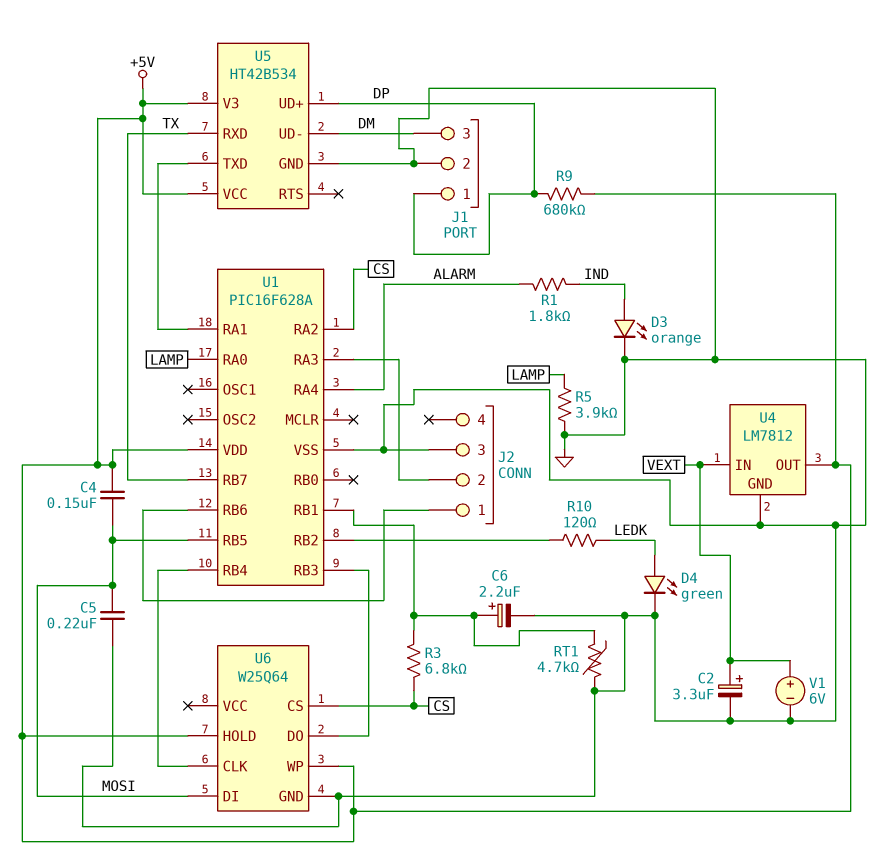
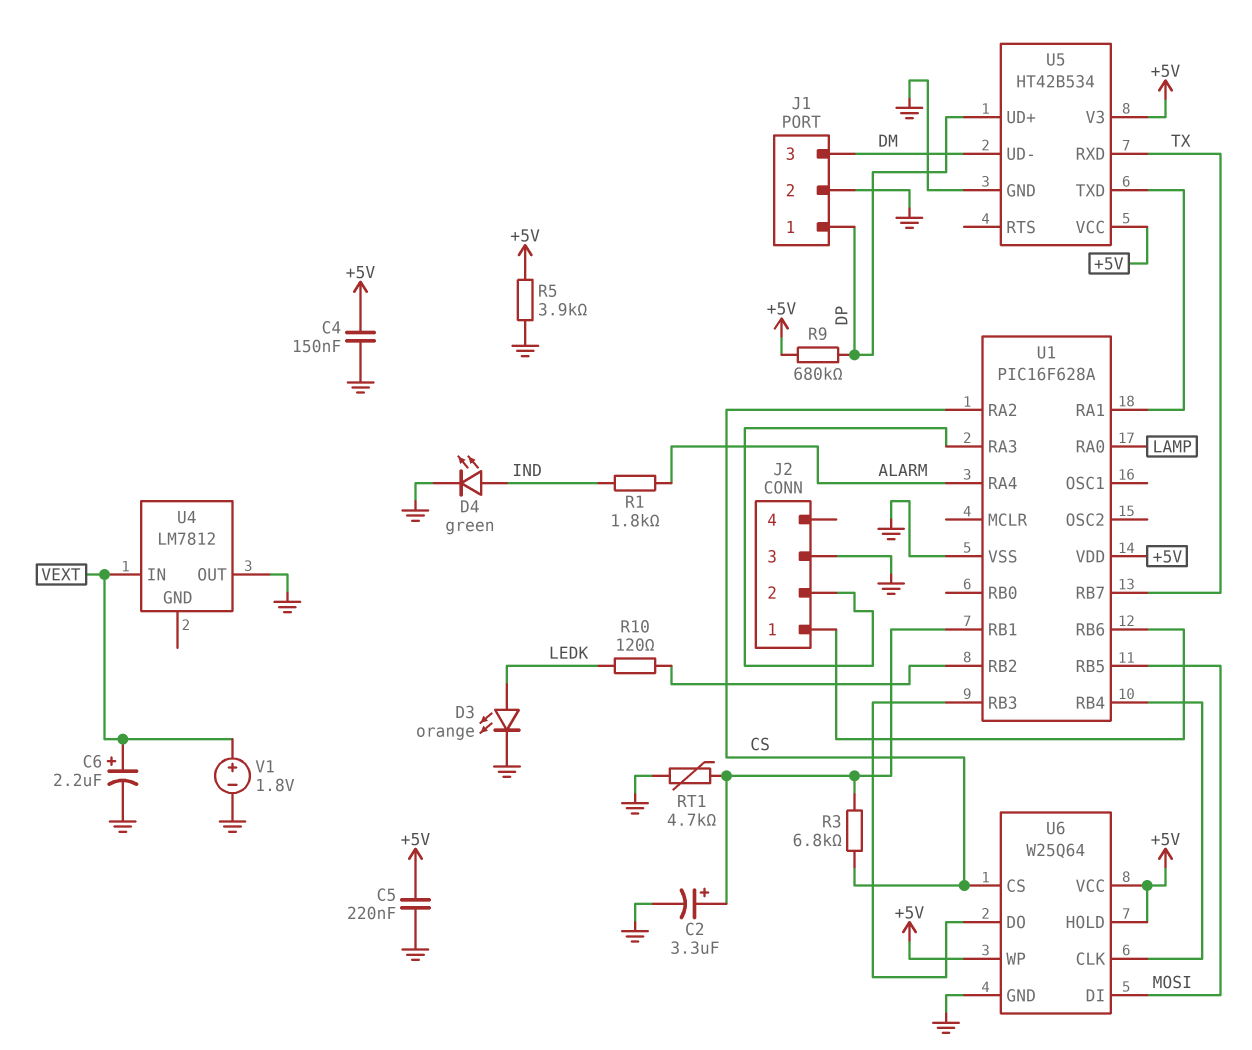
C2: 3.3uF (plus VEXT, minus GND) -> 3.3uF (plus U1/RB1, minus GND)
C4: 150nF (+5V, MOSI) -> 150nF (+5V, GND)
C5: 220nF (GND, MOSI) -> 220nF (+5V, GND)
C6: 2.2uF (plus U1/RB1, minus GND) -> 2.2uF (plus VEXT, minus GND)
D3: LED orange (A IND, K GND) -> LED orange (A LEDK, K GND)
D4: LED green (A LEDK, K GND) -> LED green (A IND, K GND)
R5: 3.9k (GND, LAMP) -> 3.9k (+5V, GND)
U4 pin GND: GND -> none
U4 pin OUT: +5V -> GND
U6 pin VCC: none -> +5V
V1: 6V (plus VEXT, minus GND) -> 1.8V (plus VEXT, minus GND)

